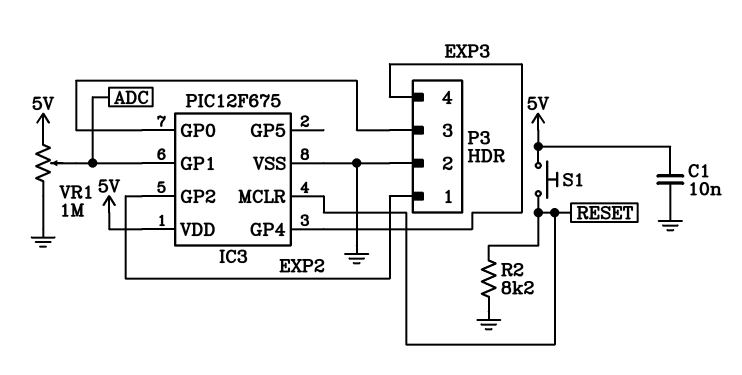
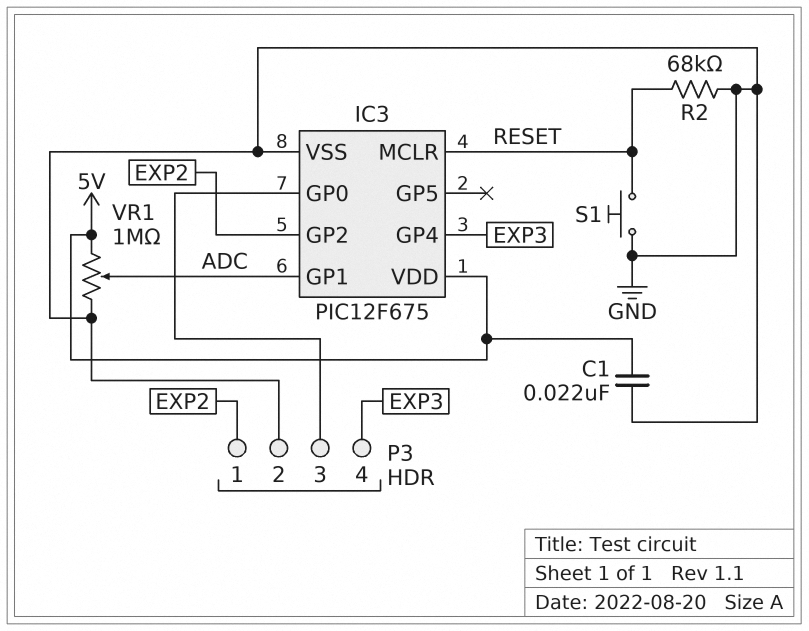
C1: 10nF (5V, GND) -> 22nF (5V, GND)
R2: 8.2k (GND, RESET) -> 68k (GND, RESET)
S1: button (5V, RESET) -> button (GND, RESET)

